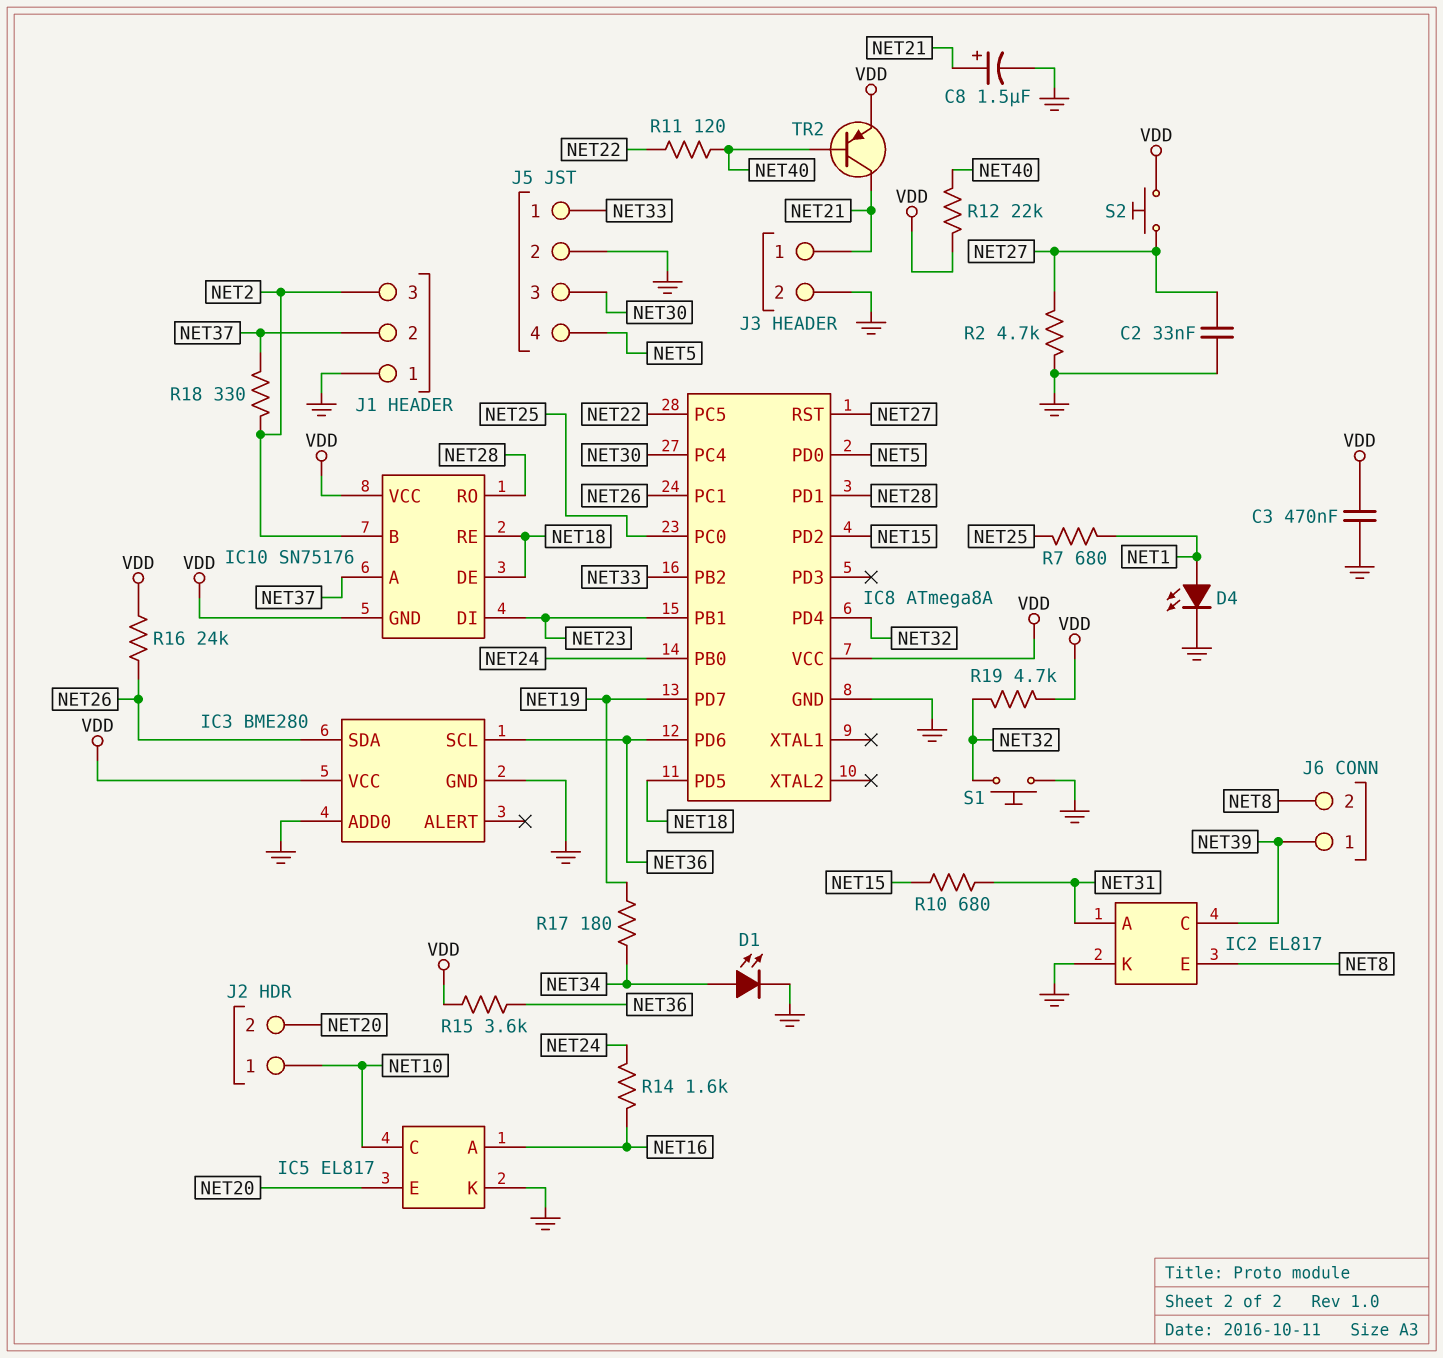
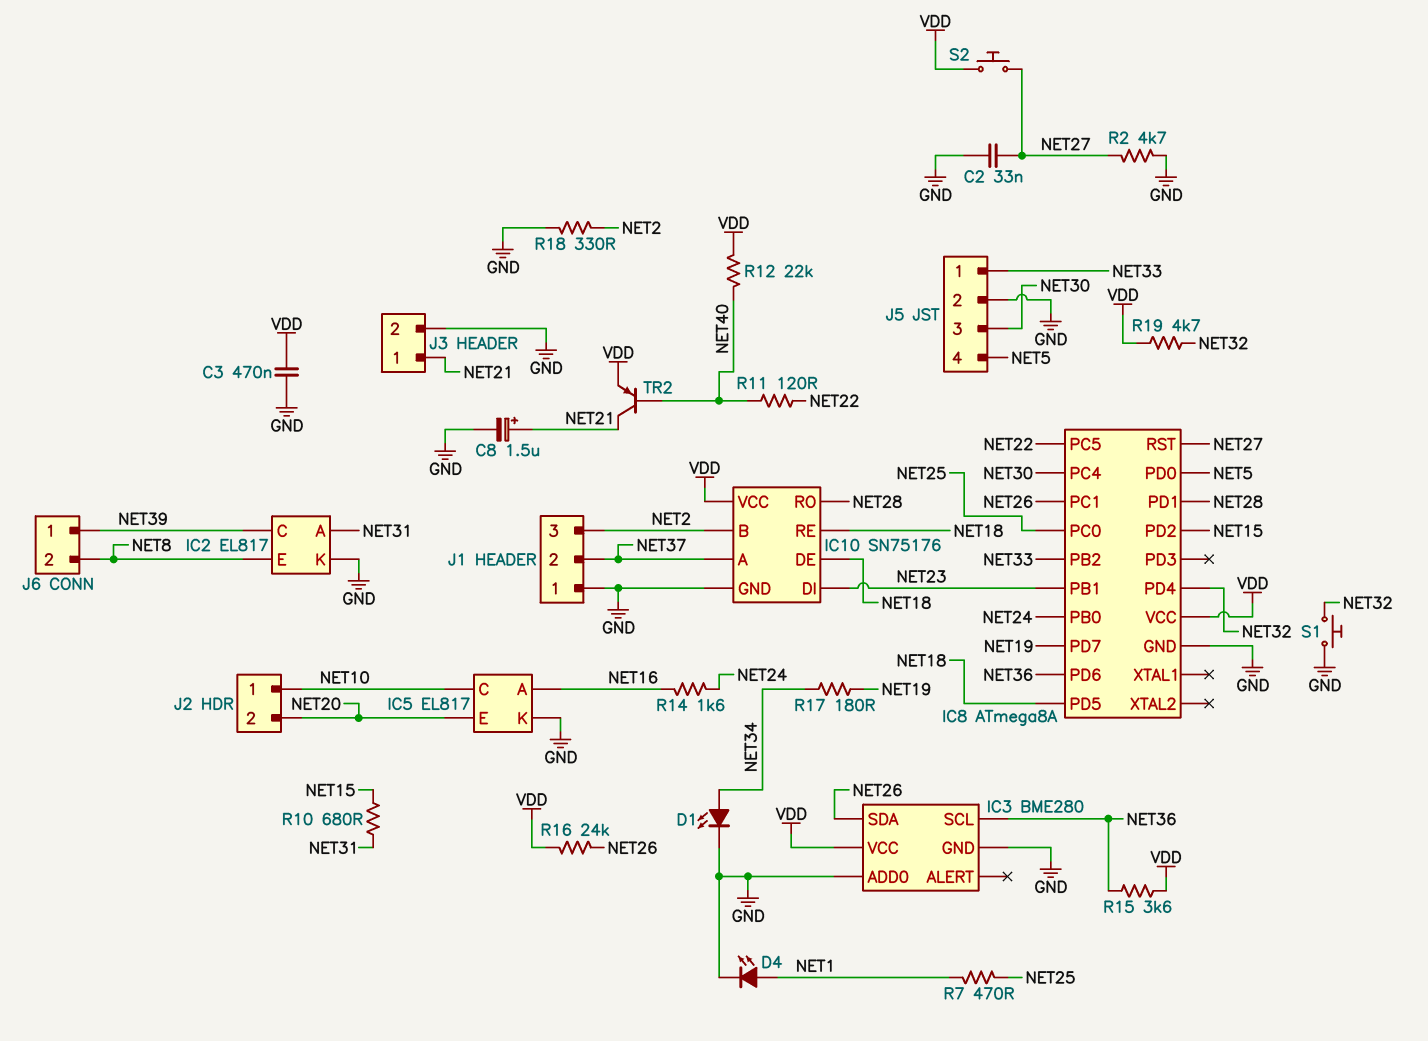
IC10 pin GND: VDD -> GND
R7: 680 (NET1, NET25) -> 470 (NET1, NET25)
R18: 330 (NET2, NET37) -> 330 (GND, NET2)

